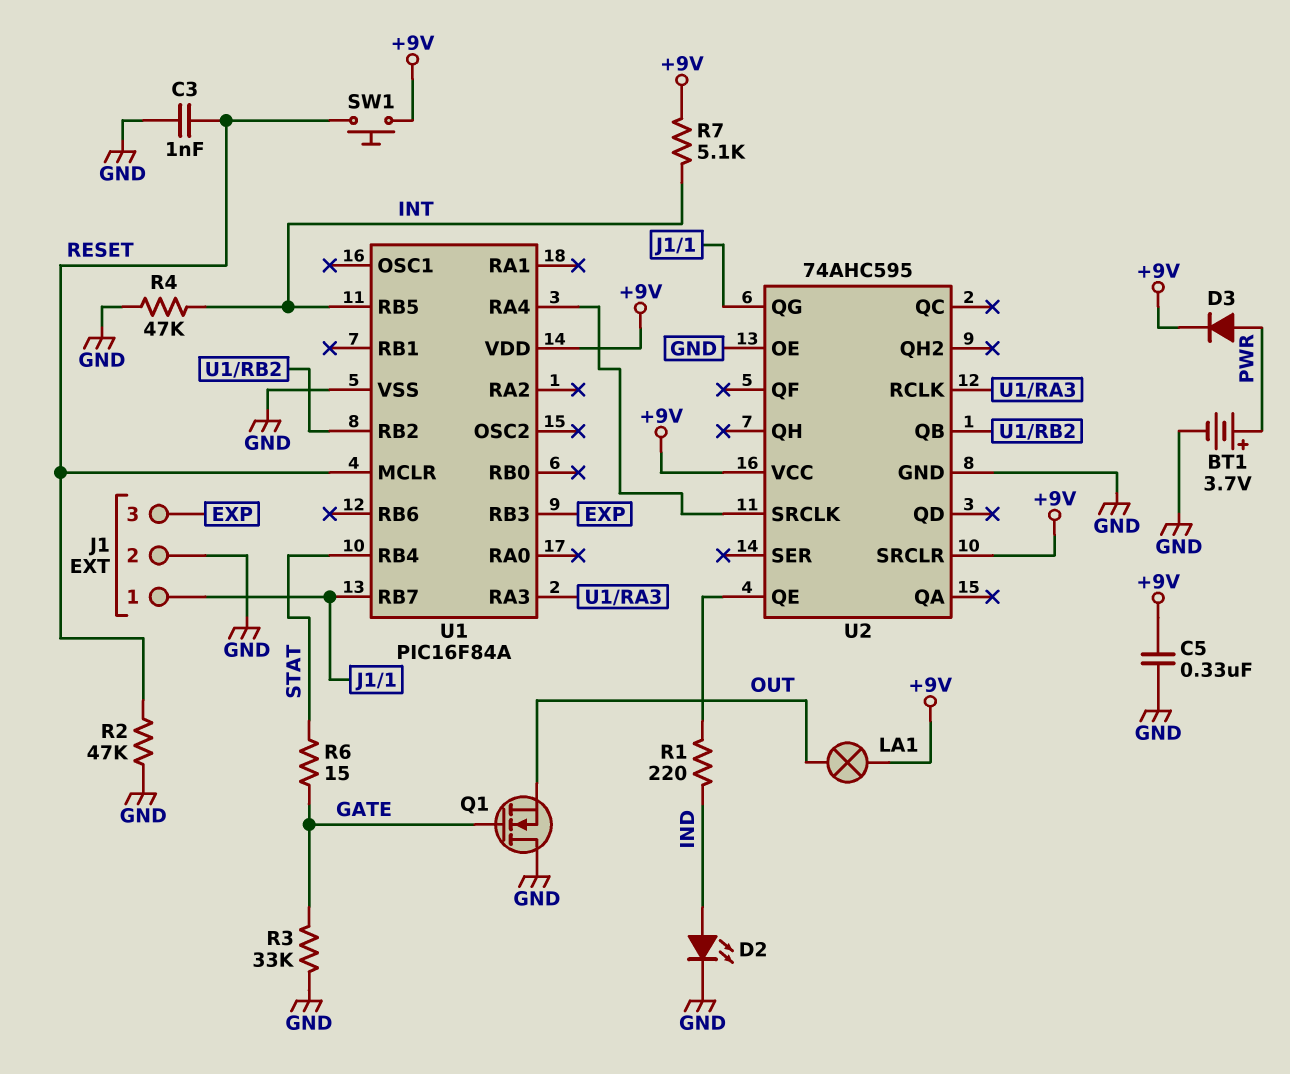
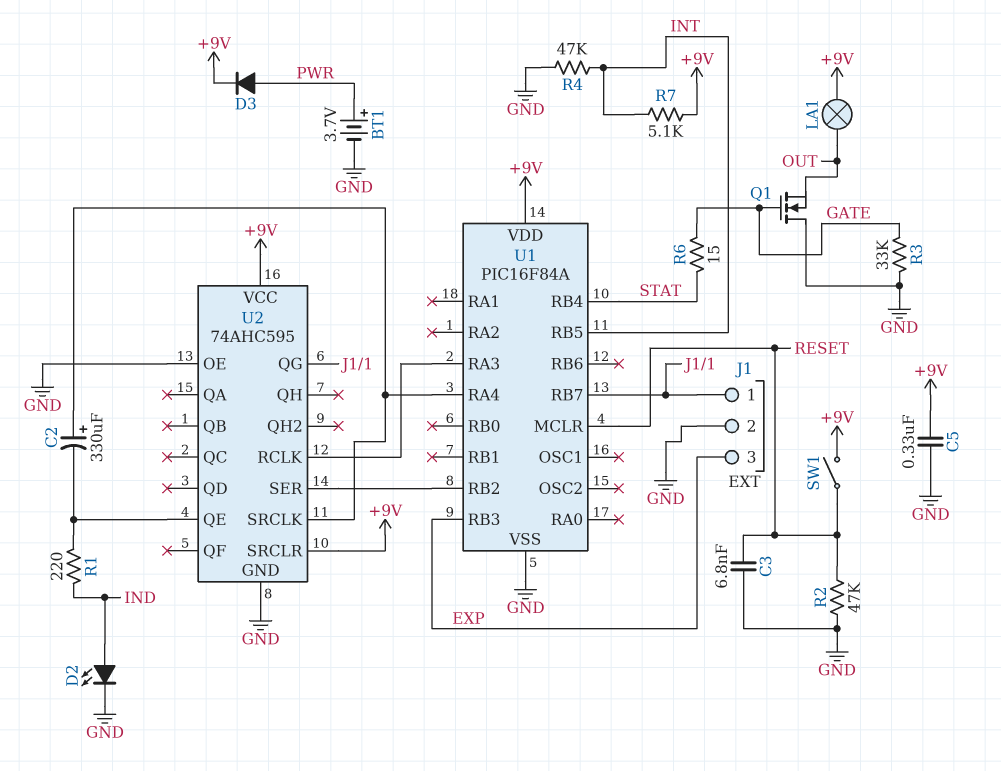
C2: none -> 330uF (plus U1/RA4, minus U2/QE)
C3: 1nF (GND, RESET) -> 6.8nF (GND, RESET)
SW1: button (+9V, RESET) -> switch (+9V, RESET)
U2 pin QB: U1/RB2 -> none
U2 pin SER: none -> U1/RB2

